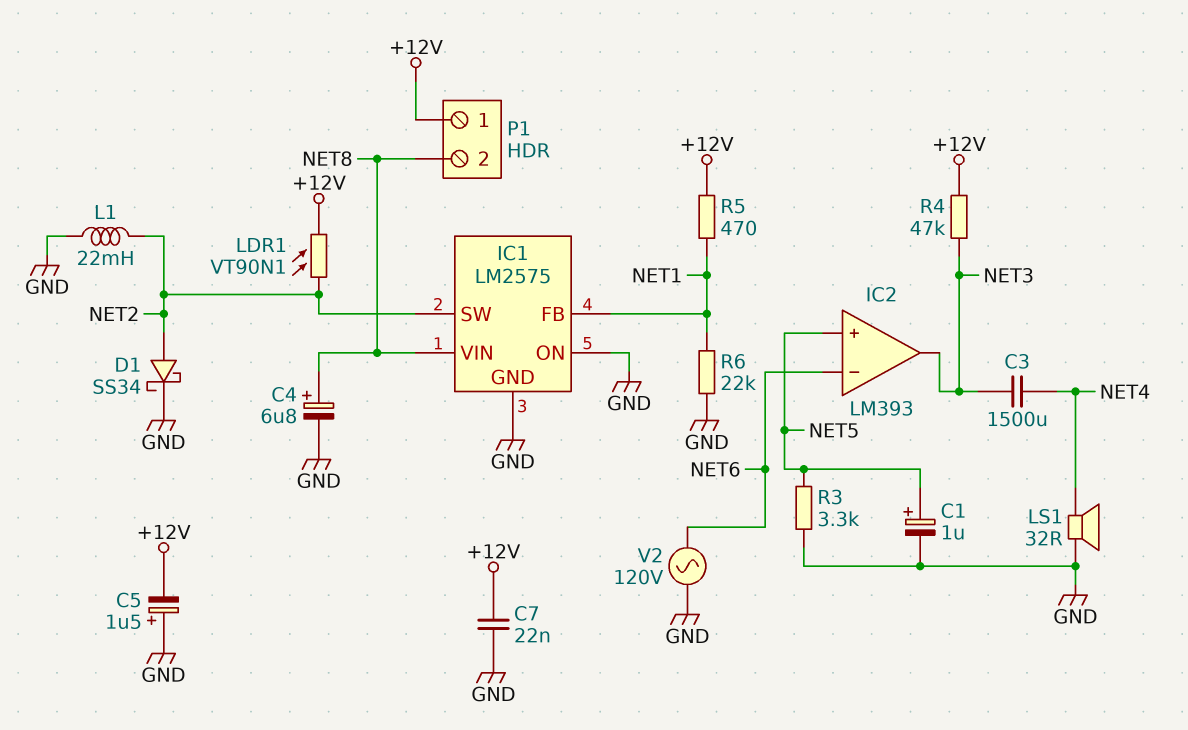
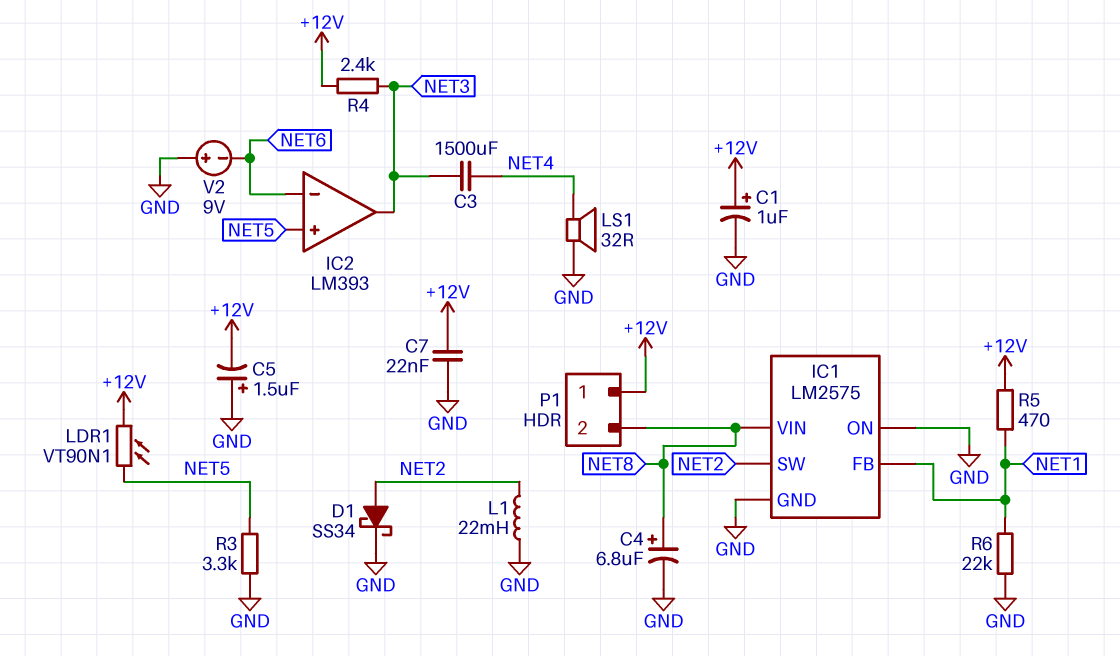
C1: 1uF (plus NET5, minus GND) -> 1uF (plus +12V, minus GND)
LDR1: VT90N1 (+12V, NET2) -> VT90N1 (+12V, NET5)
R4: 47k (+12V, NET3) -> 2.4k (+12V, NET3)
V2: AC 120V (GND, NET6) -> 9V (plus GND, minus NET6)

